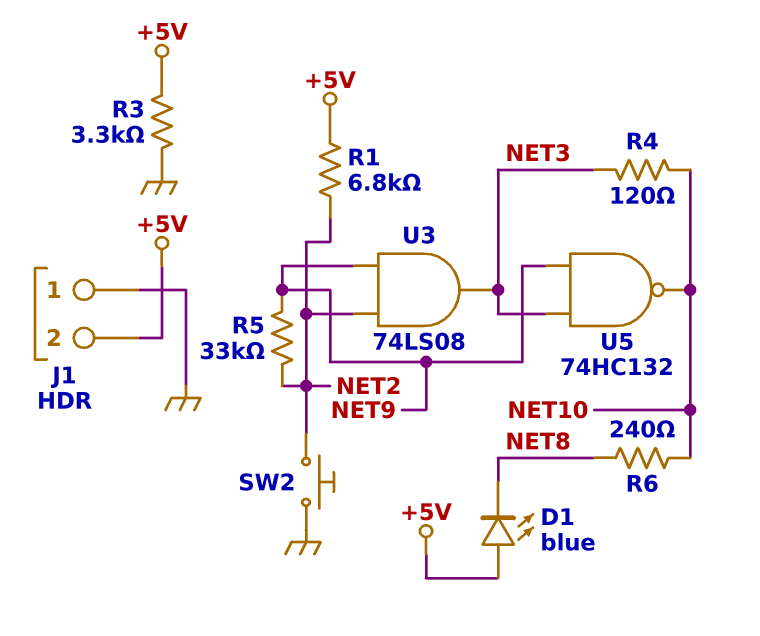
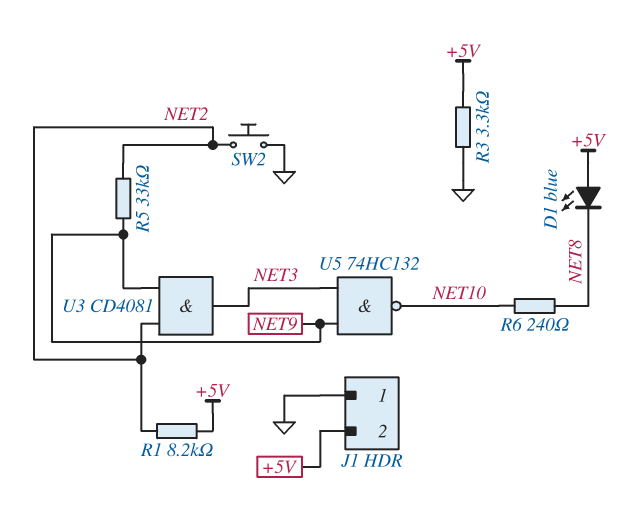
R1: 6.8k (+5V, NET2) -> 8.2k (+5V, NET2)
R4: 120 (NET3, NET10) -> none
U3: AND 74LS08 (in NET2, in NET9, out NET3) -> AND CD4081 (in NET2, in NET9, out NET3)

